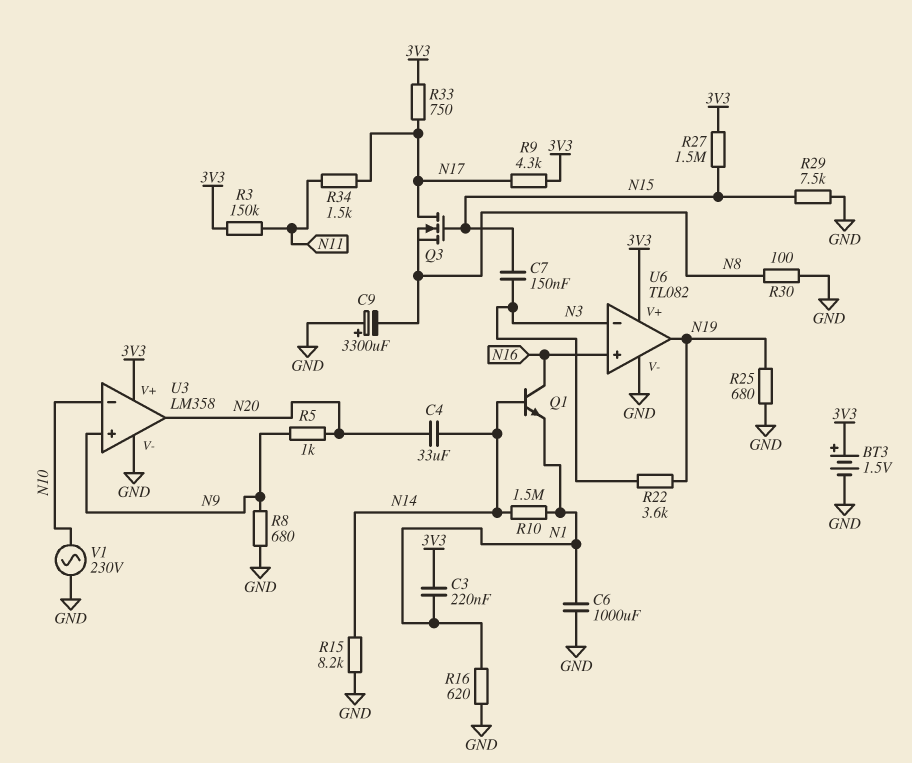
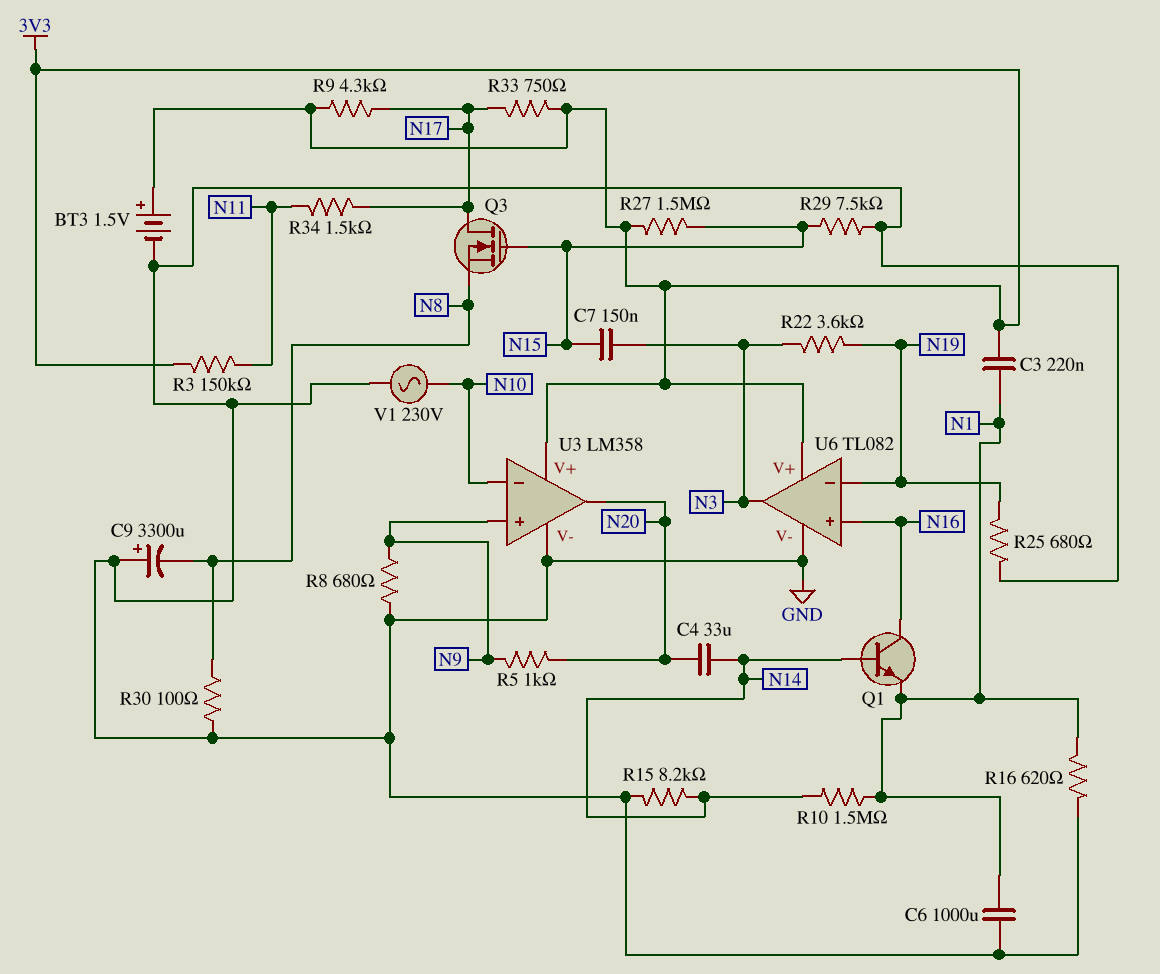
U6 pin in-: N3 -> N19
U6 pin out: N19 -> N3

